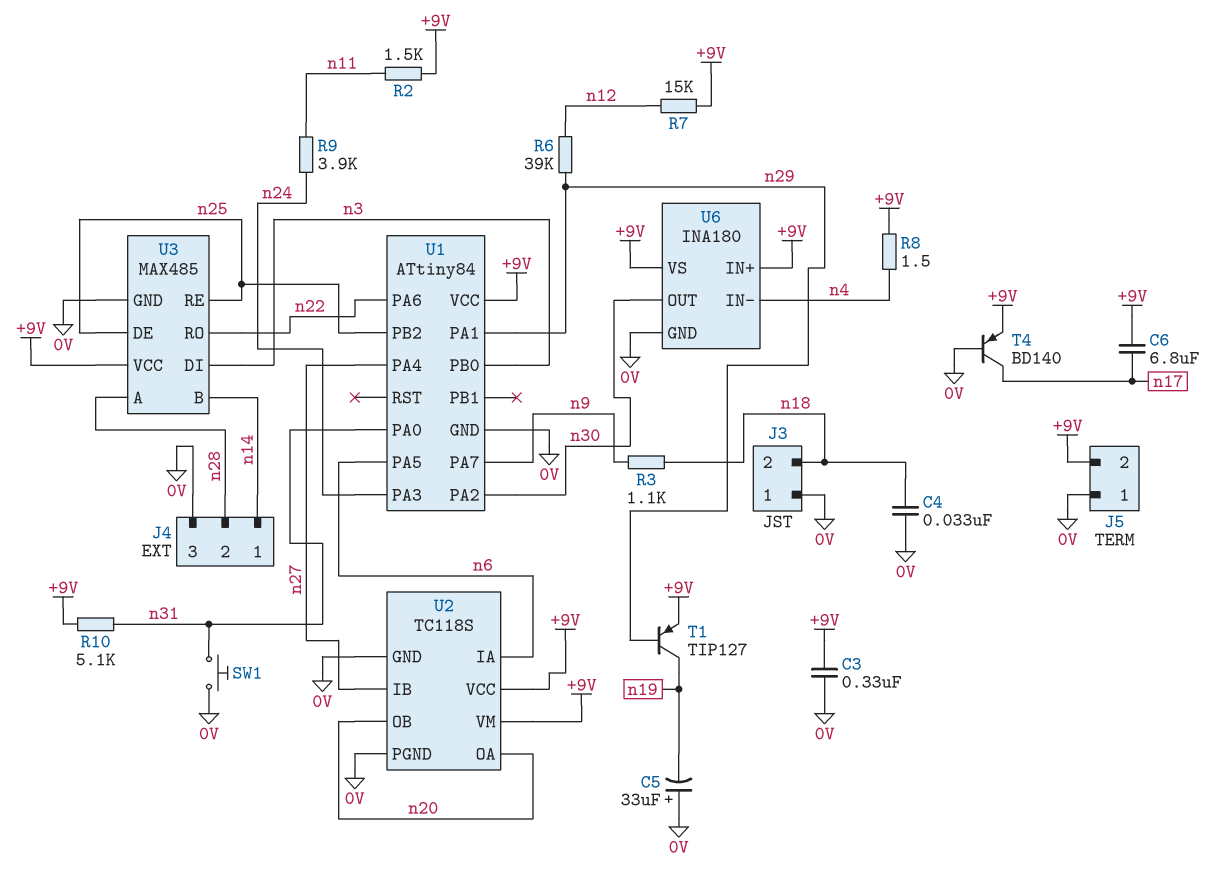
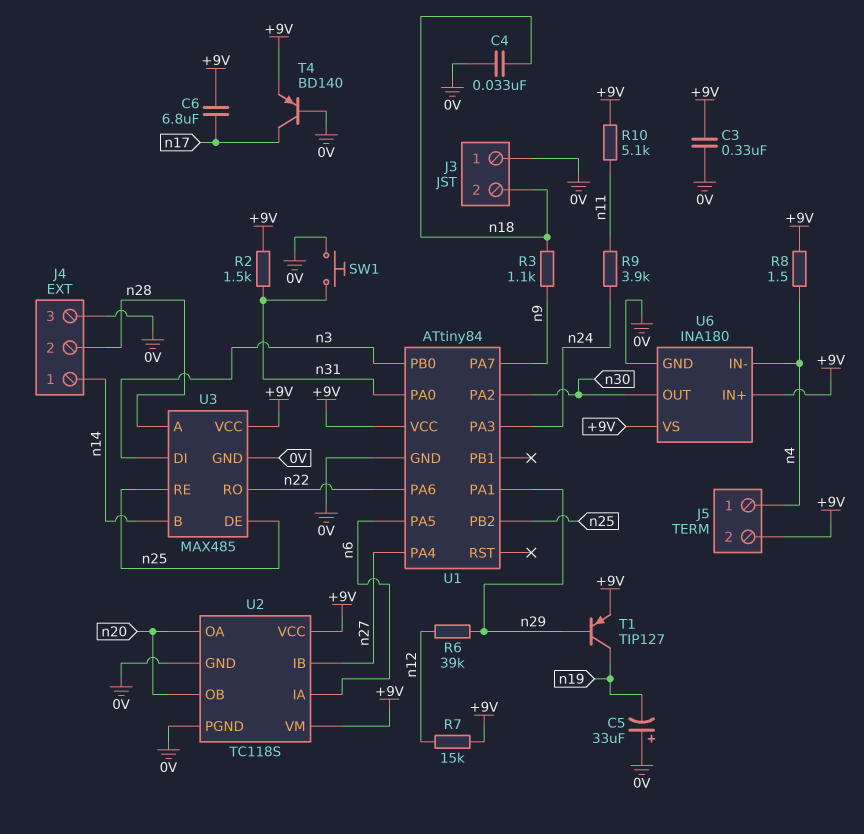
J5 pin 1: 0V -> n4
R2: 1.5k (+9V, n11) -> 1.5k (+9V, n31)
R10: 5.1k (+9V, n31) -> 5.1k (+9V, n11)

